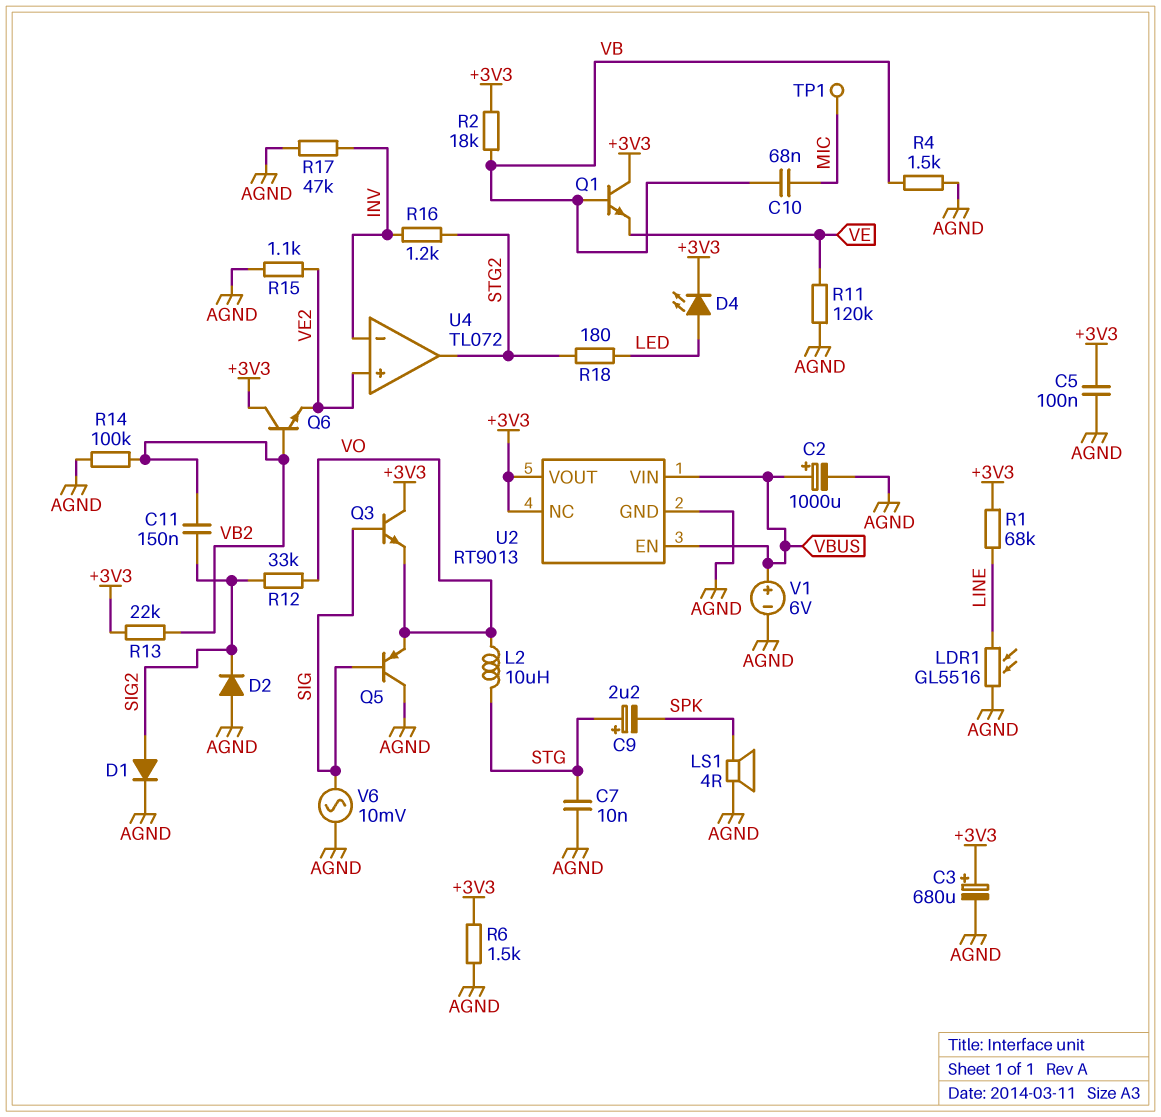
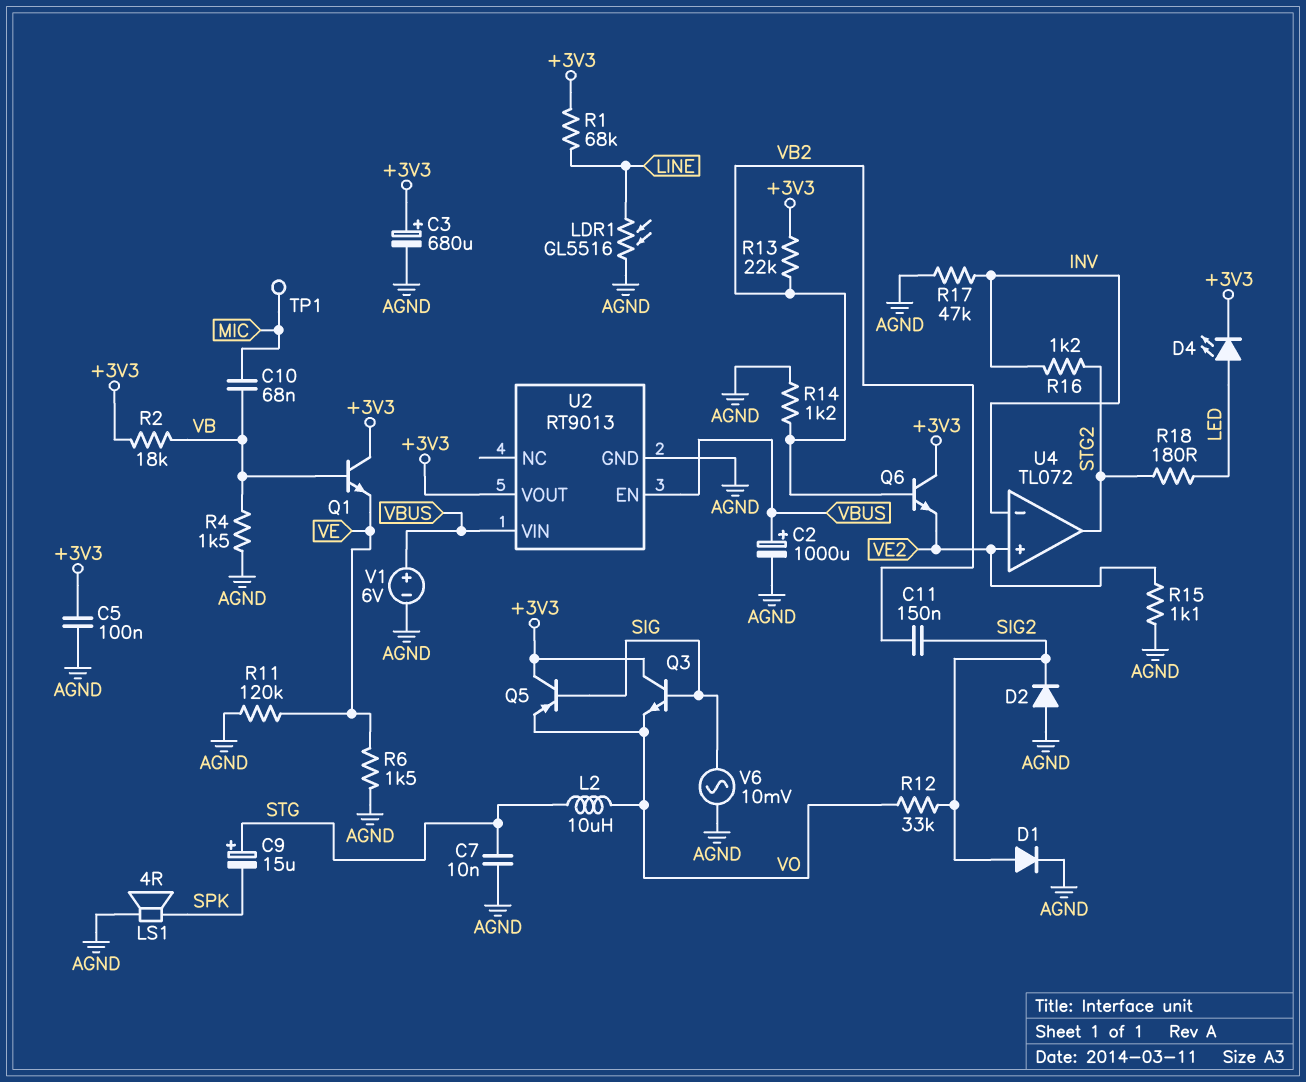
C9: 2.2uF (plus STG, minus SPK) -> 15uF (plus STG, minus SPK)
Q5: PNP (B SIG, C AGND, E VO) -> PNP (B SIG, C +3V3, E VO)
R6: 1.5k (+3V3, AGND) -> 1.5k (AGND, VE)
R14: 100k (AGND, VB2) -> 1.2k (AGND, VB2)
U2 pin NC: +3V3 -> none

